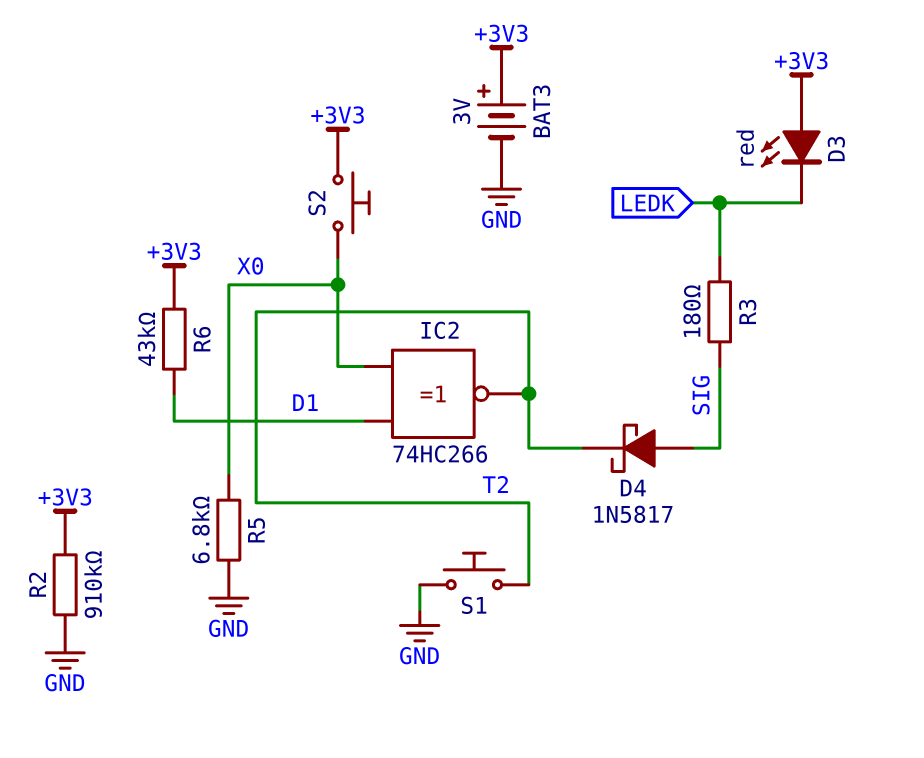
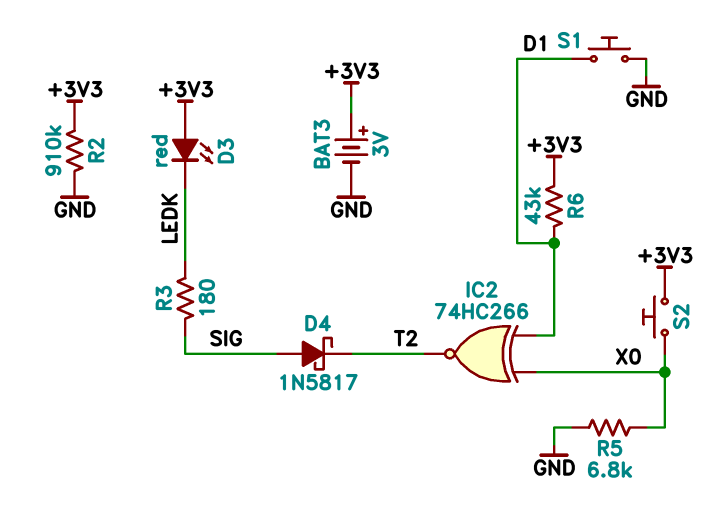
S1: button (GND, T2) -> button (D1, GND)

